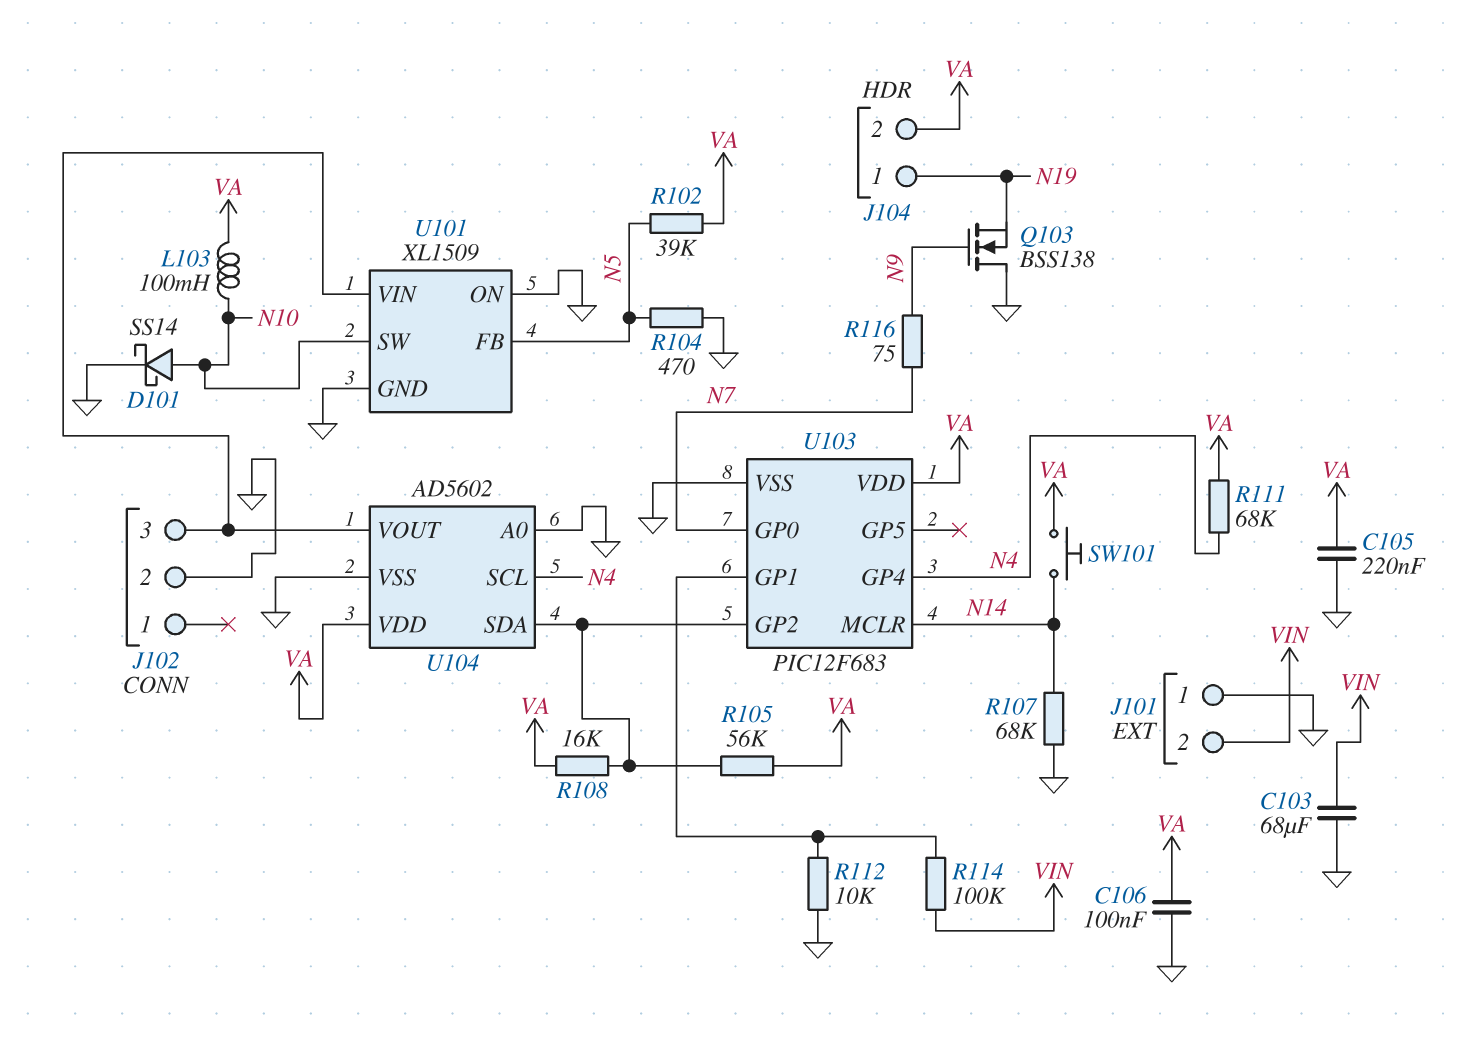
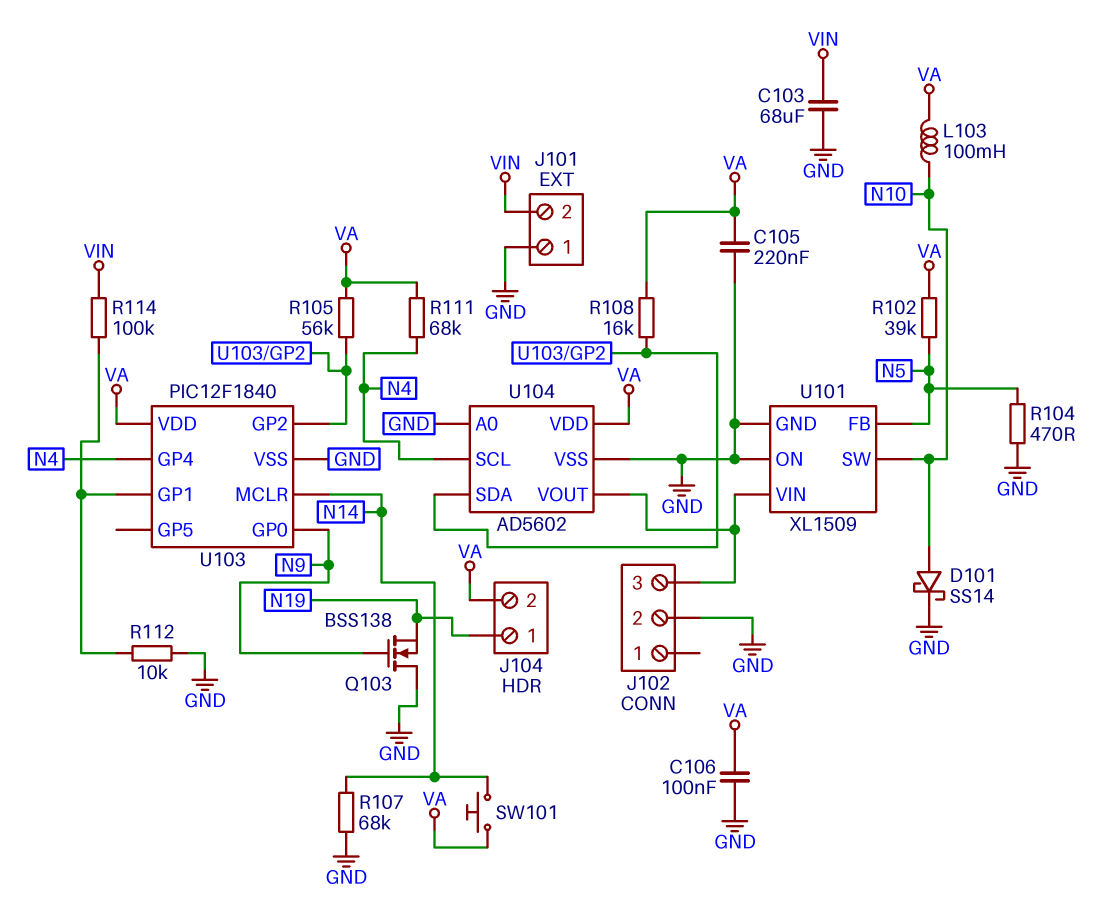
R116: 75 (N7, N9) -> none
U103: PIC12F683 -> PIC12F1840
U103 pin GP0: N7 -> N9

